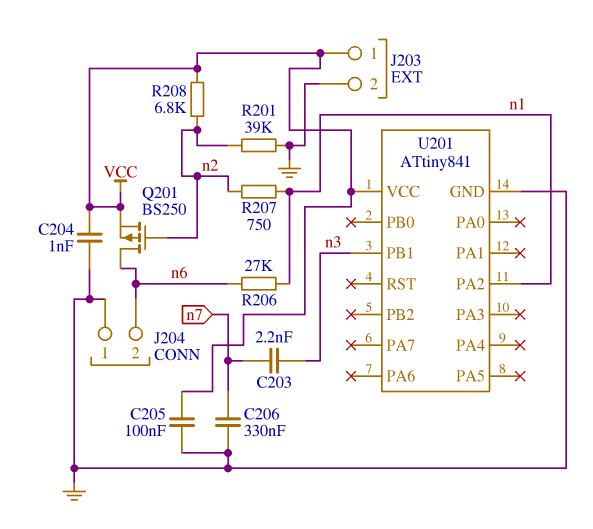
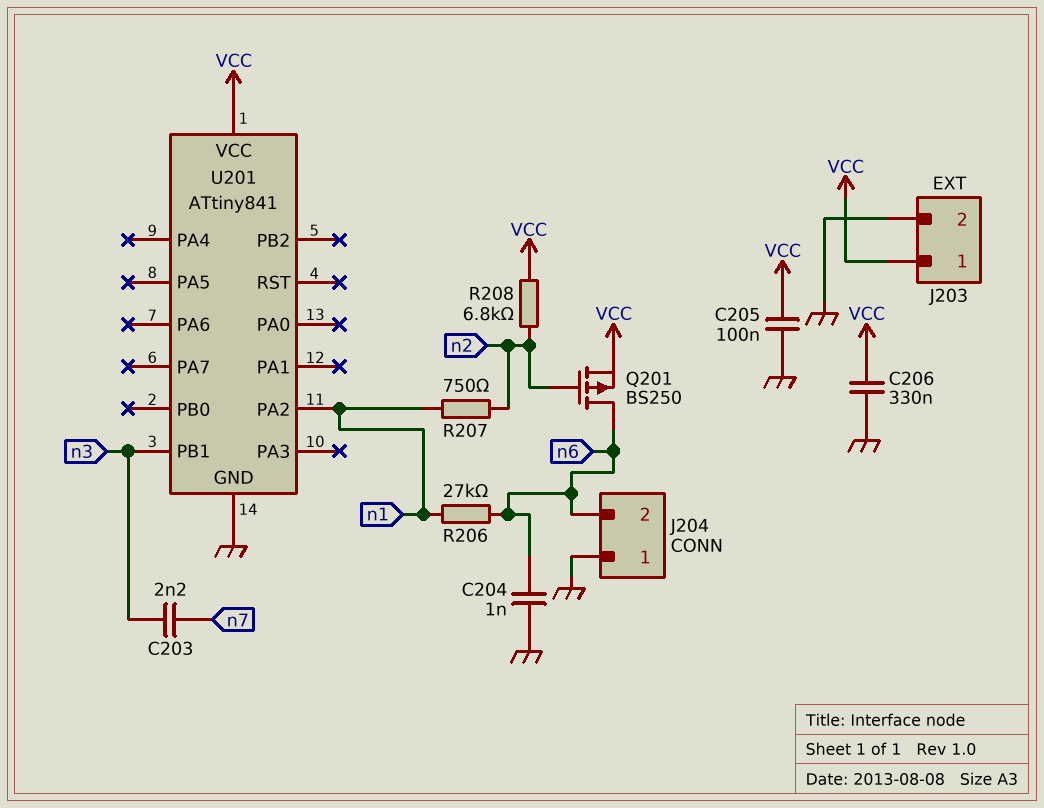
C204: 1nF (GND, VCC) -> 1nF (GND, n6)
C206: 330nF (GND, n7) -> 330nF (GND, VCC)
R201: 39k (GND, n2) -> none

